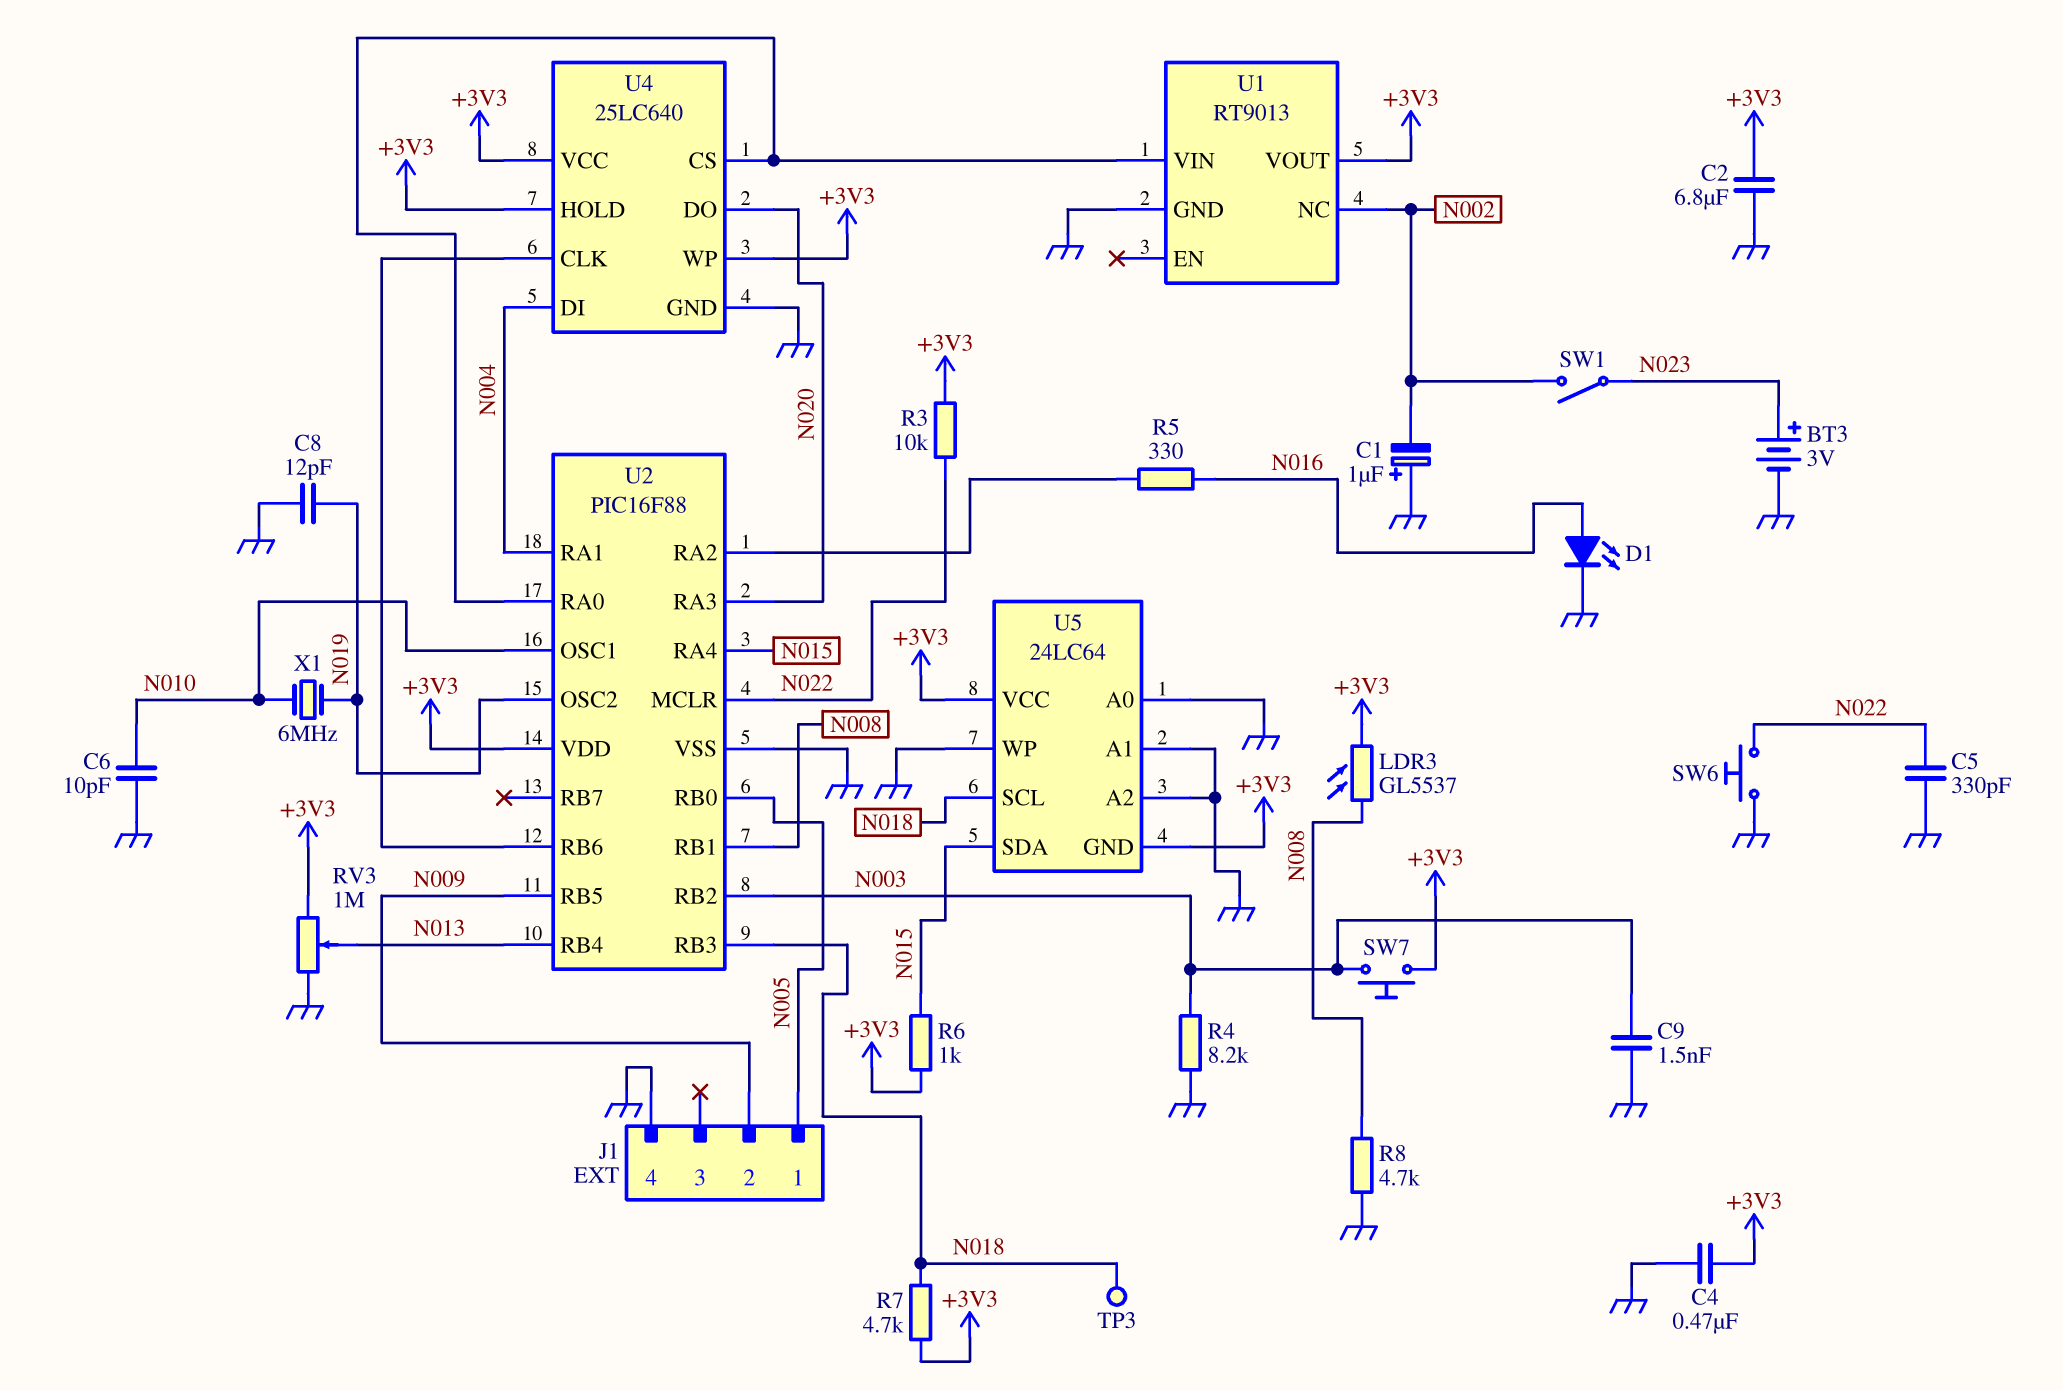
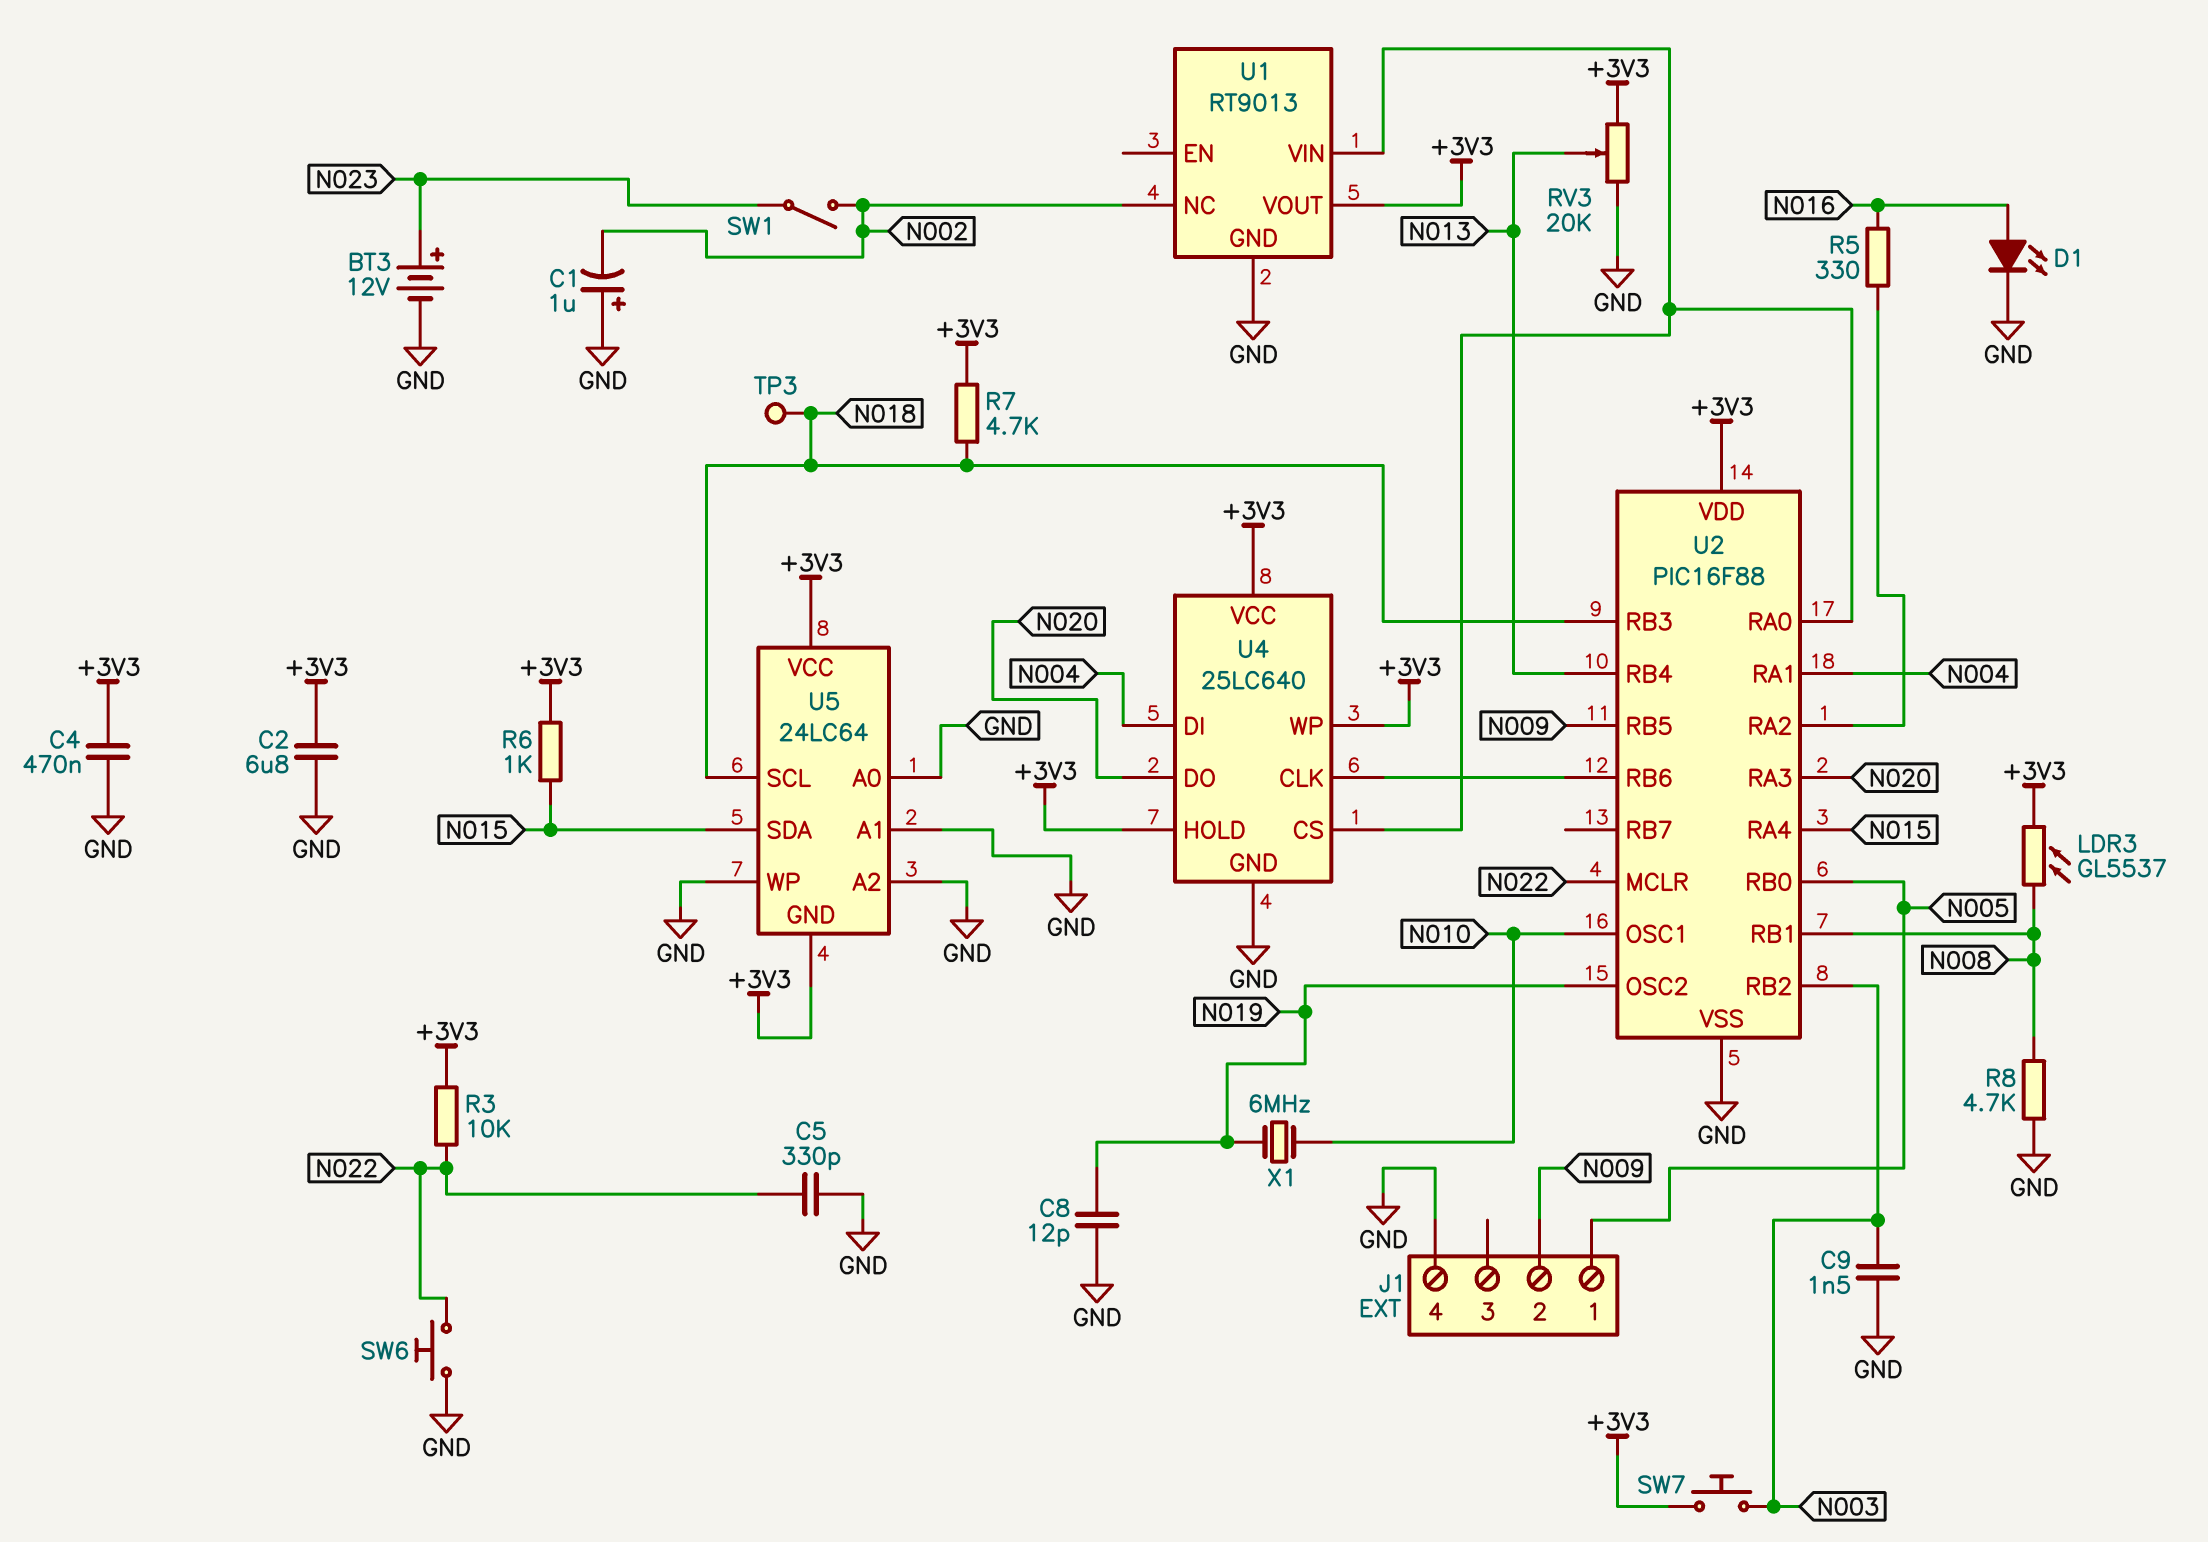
BT3: 3V (plus N023, minus GND) -> 12V (plus N023, minus GND)
C6: 10pF (GND, N010) -> none
R4: 8.2k (GND, N003) -> none
RV3: 1M (+3V3, GND, wiper N013) -> 20k (+3V3, GND, wiper N013)

